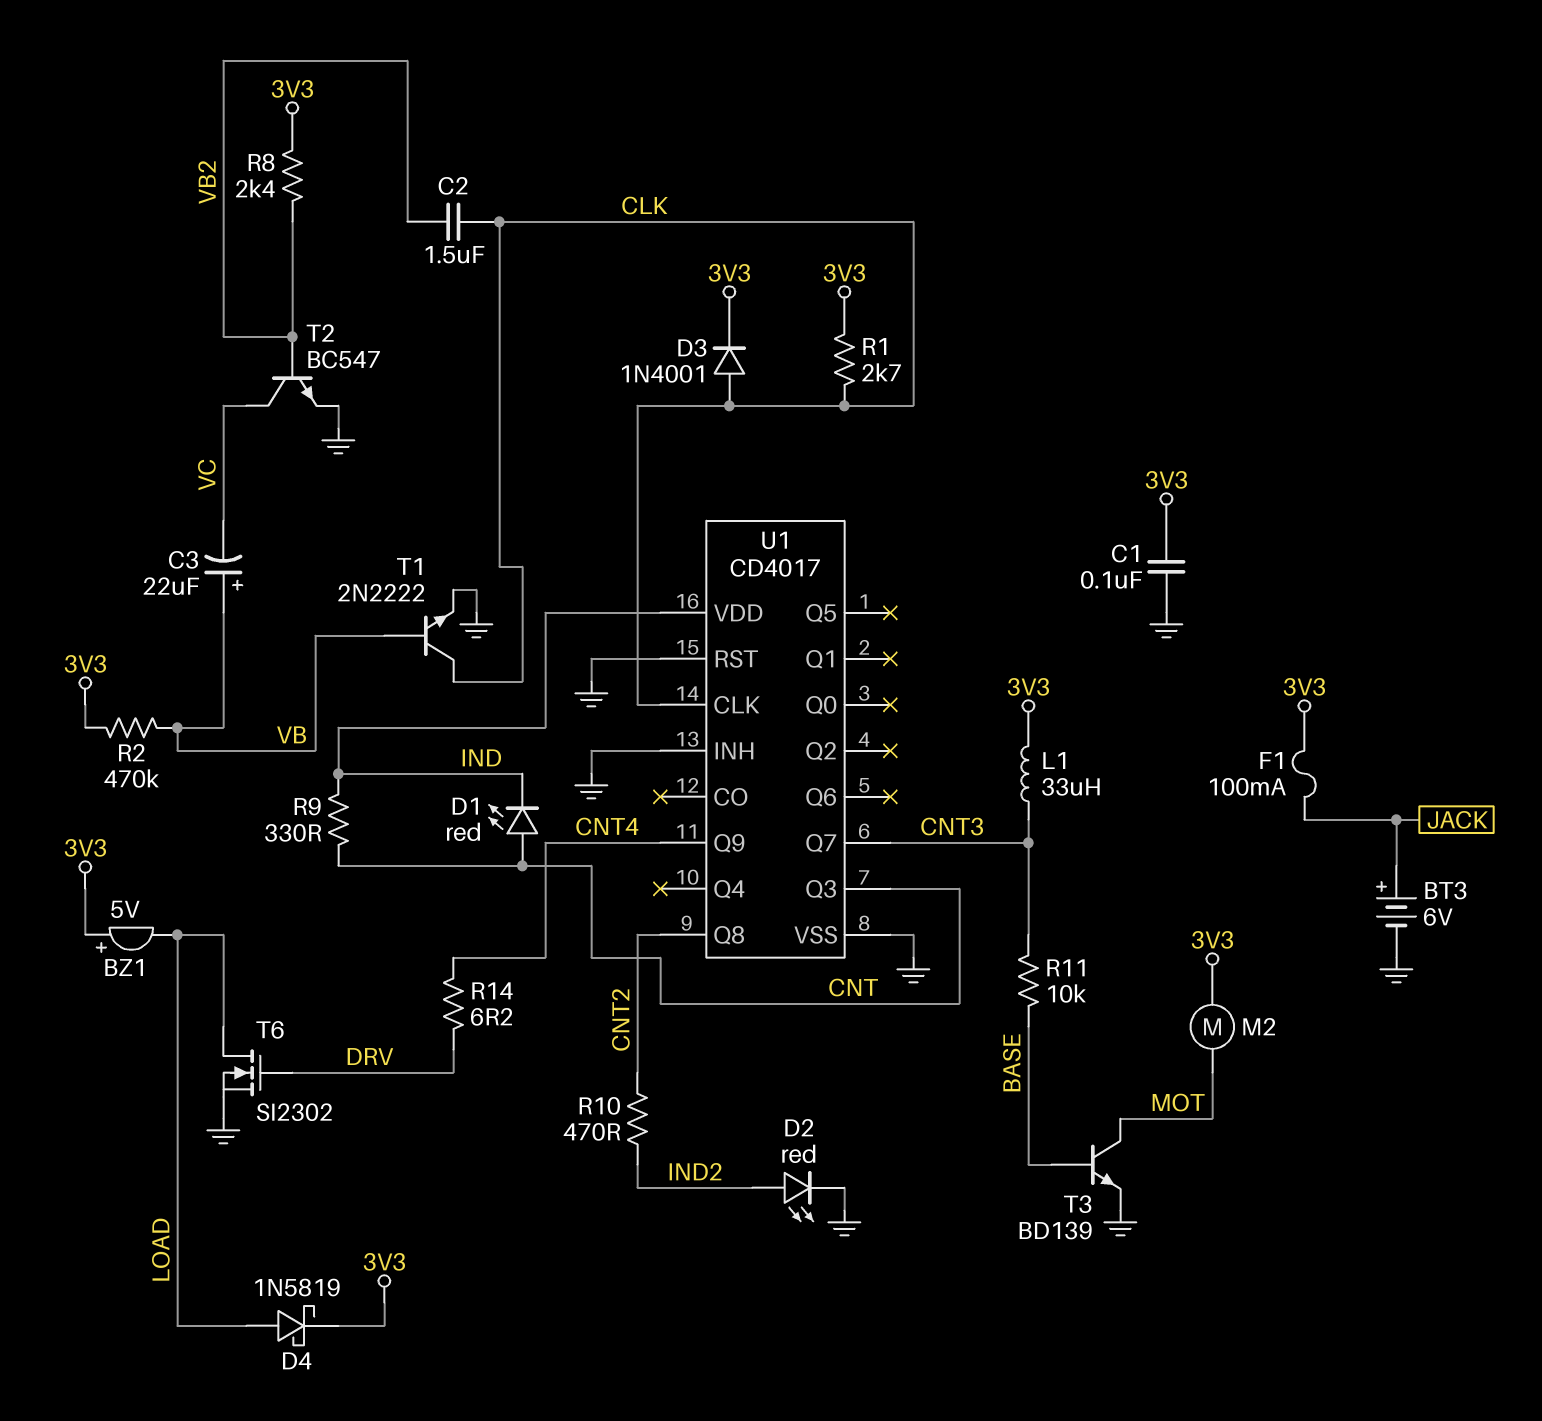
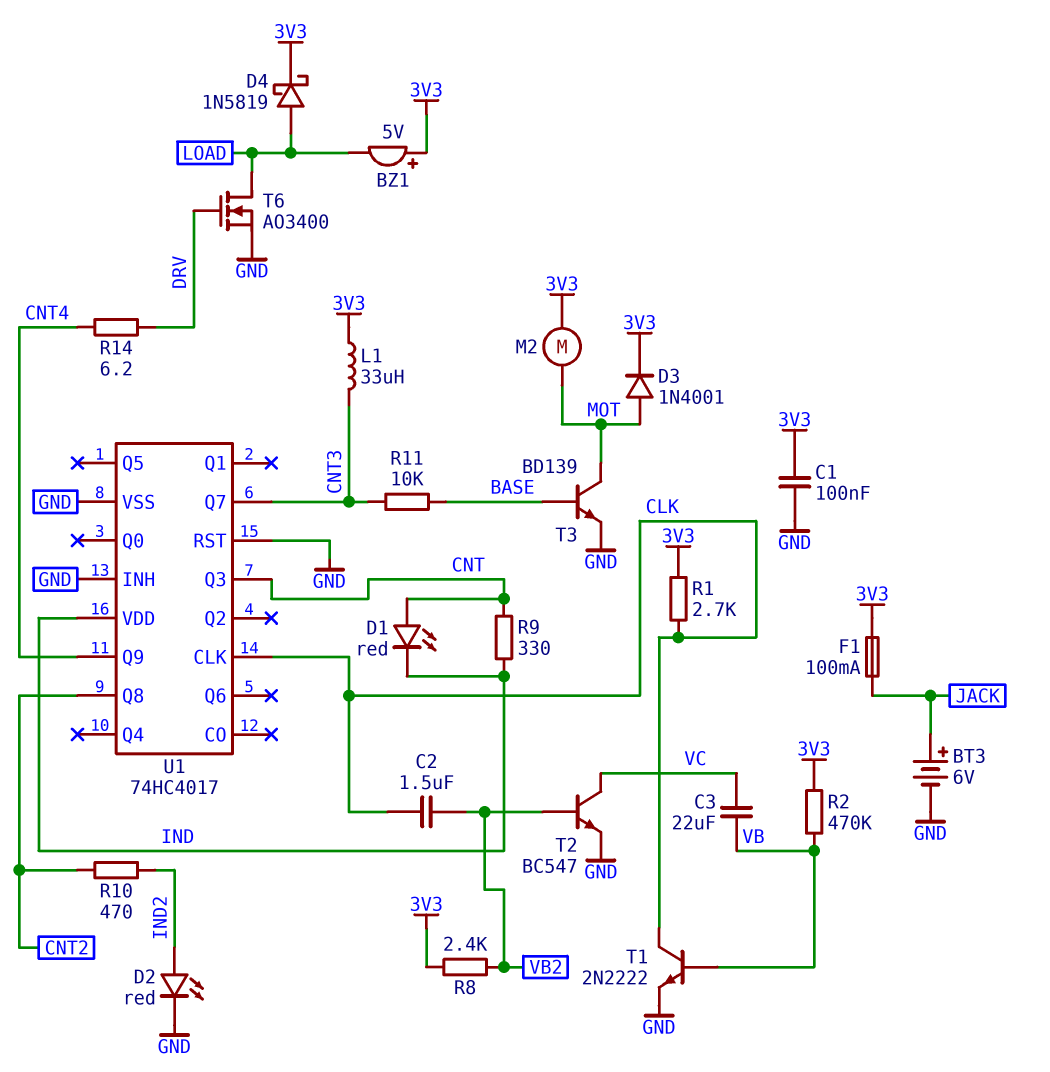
C3: 22uF (plus VB, minus VC) -> 22uF (VB, VC)
D3: diode 1N4001 (A CLK, K 3V3) -> diode 1N4001 (A MOT, K 3V3)
T6: NMOS SI2302 (G DRV, D LOAD, S GND) -> NMOS AO3400 (G DRV, D LOAD, S GND)
U1: CD4017 -> 74HC4017

